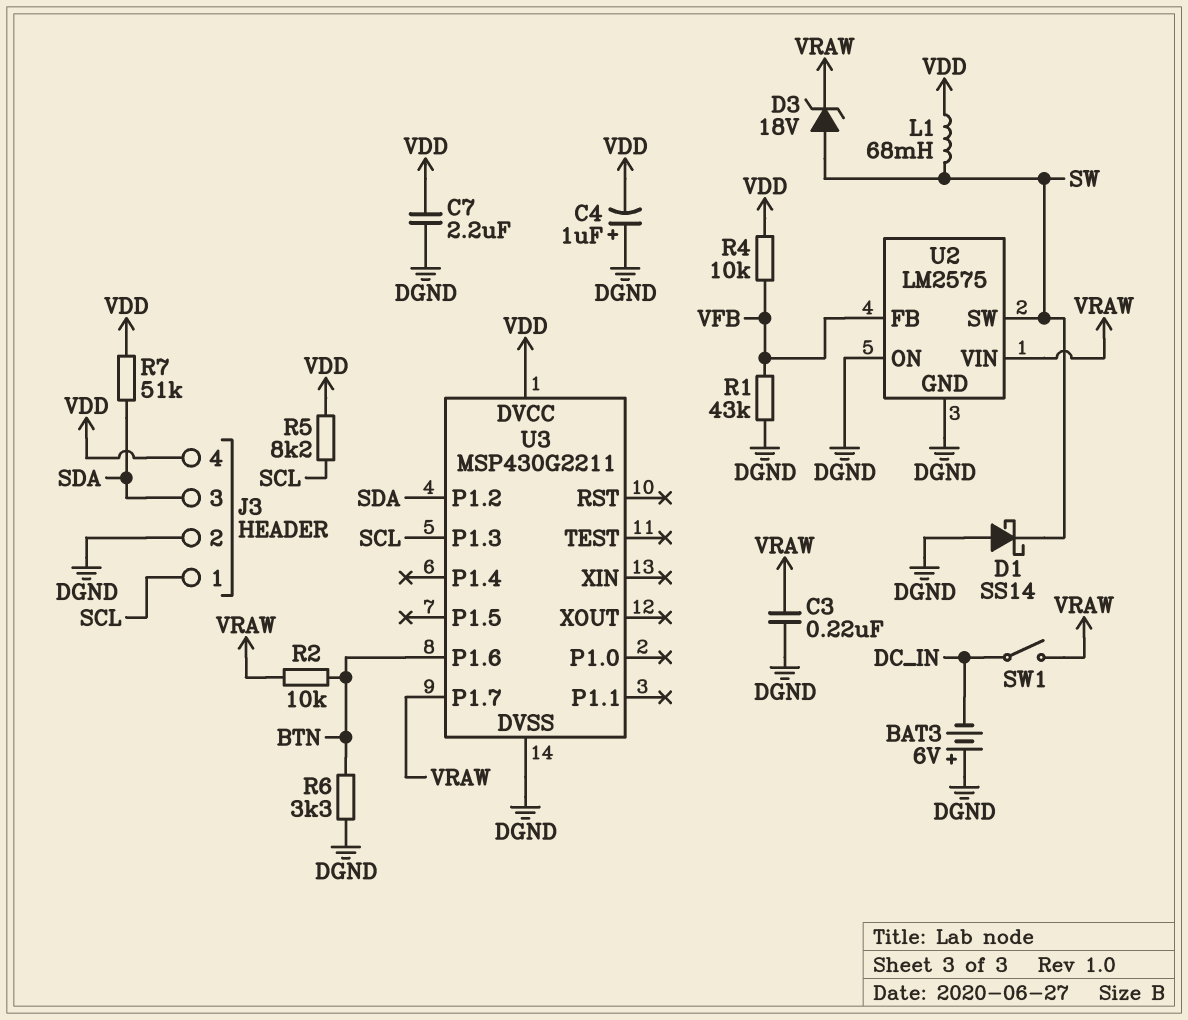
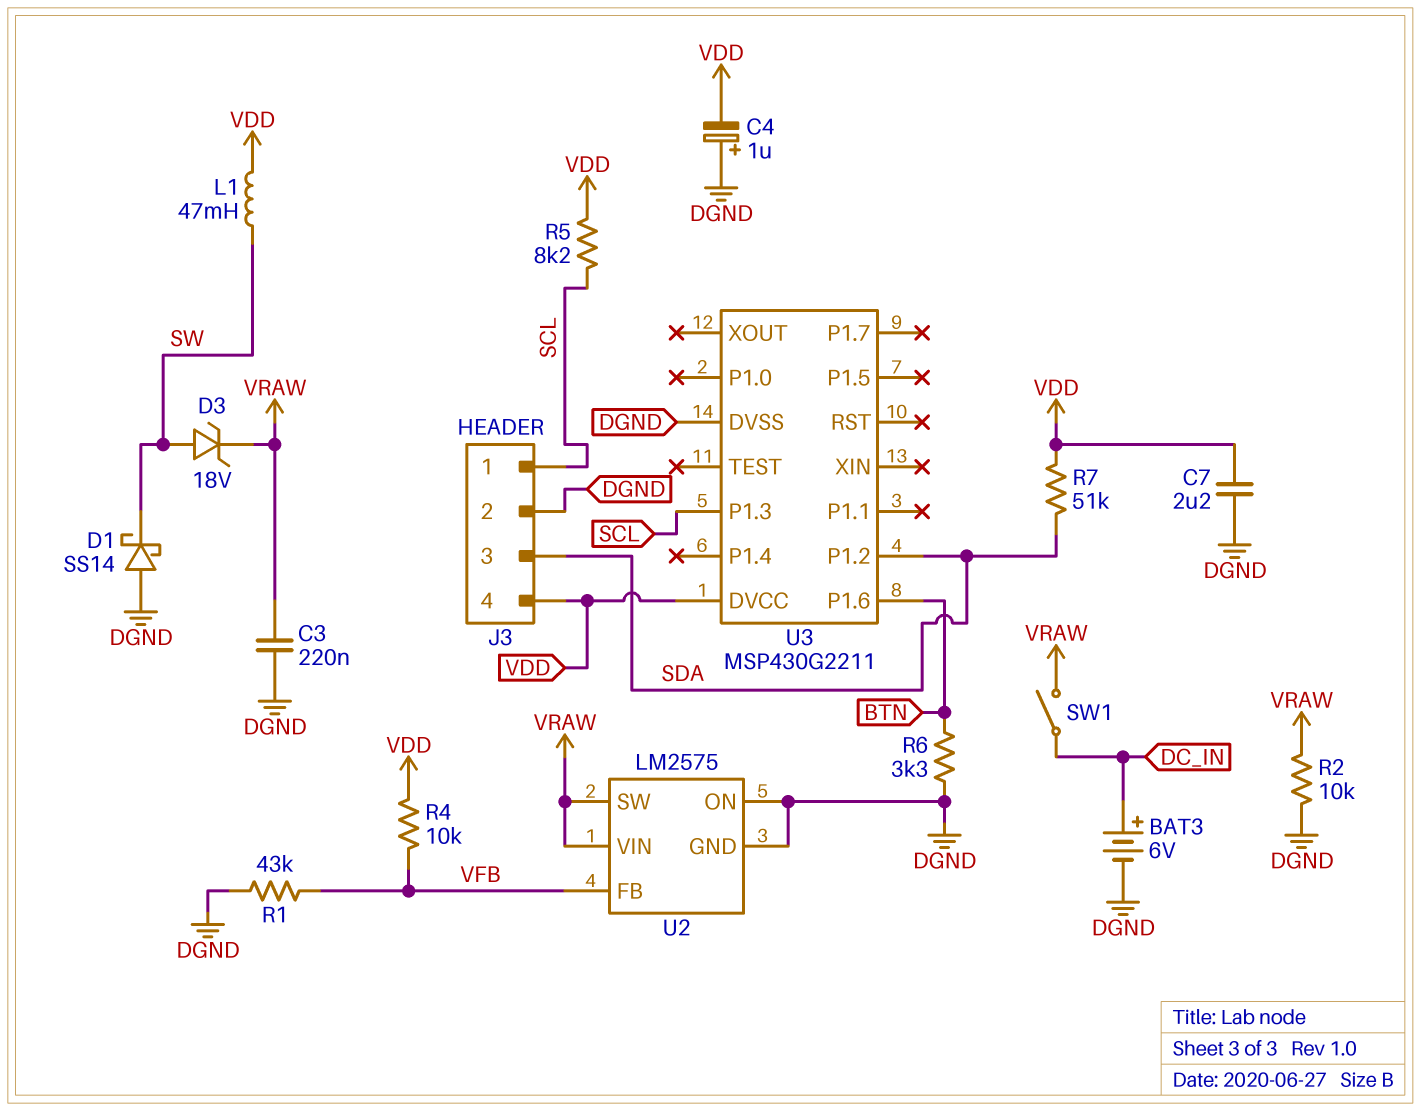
BAT3: 6V (plus DGND, minus DC_IN) -> 6V (plus DC_IN, minus DGND)
L1: 68mH (SW, VDD) -> 47mH (SW, VDD)
R2: 10k (BTN, VRAW) -> 10k (DGND, VRAW)
U2 pin SW: SW -> VRAW
U3 pin P1.7: VRAW -> none

